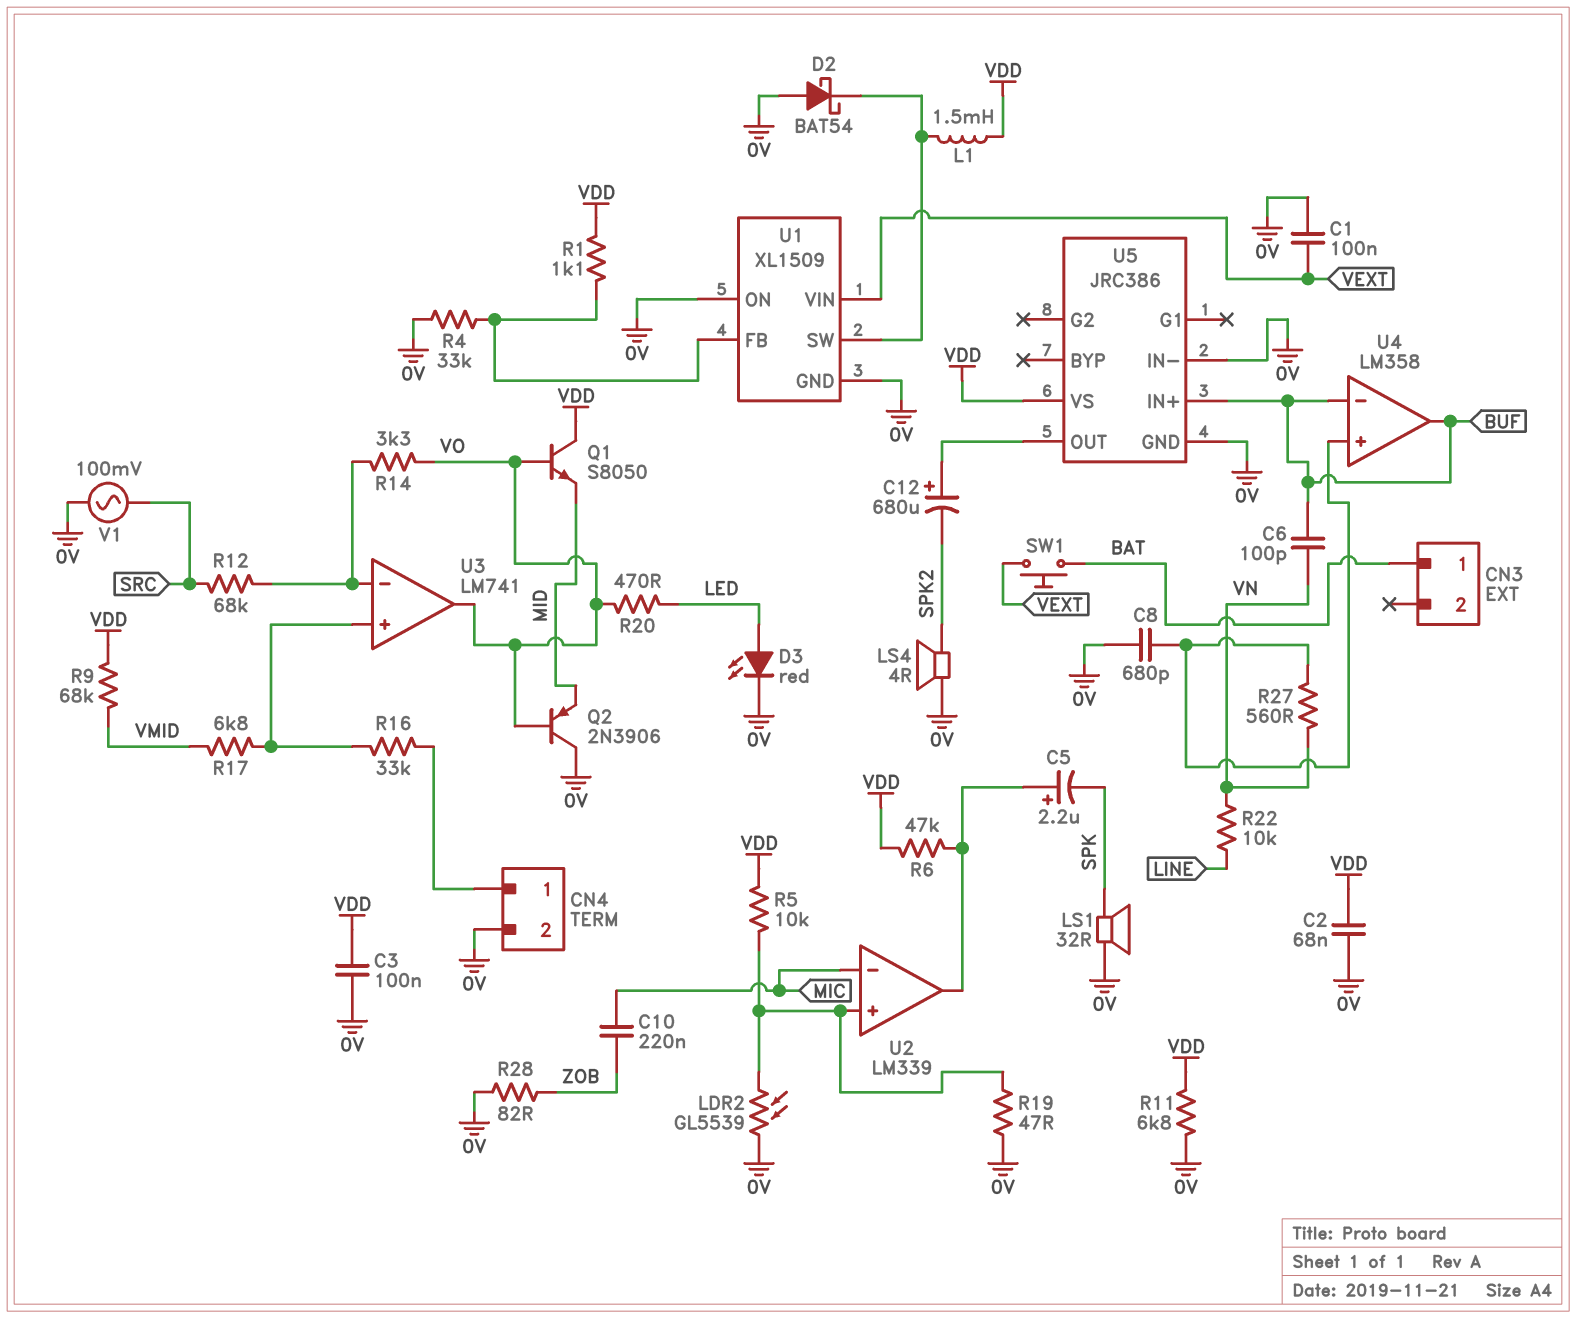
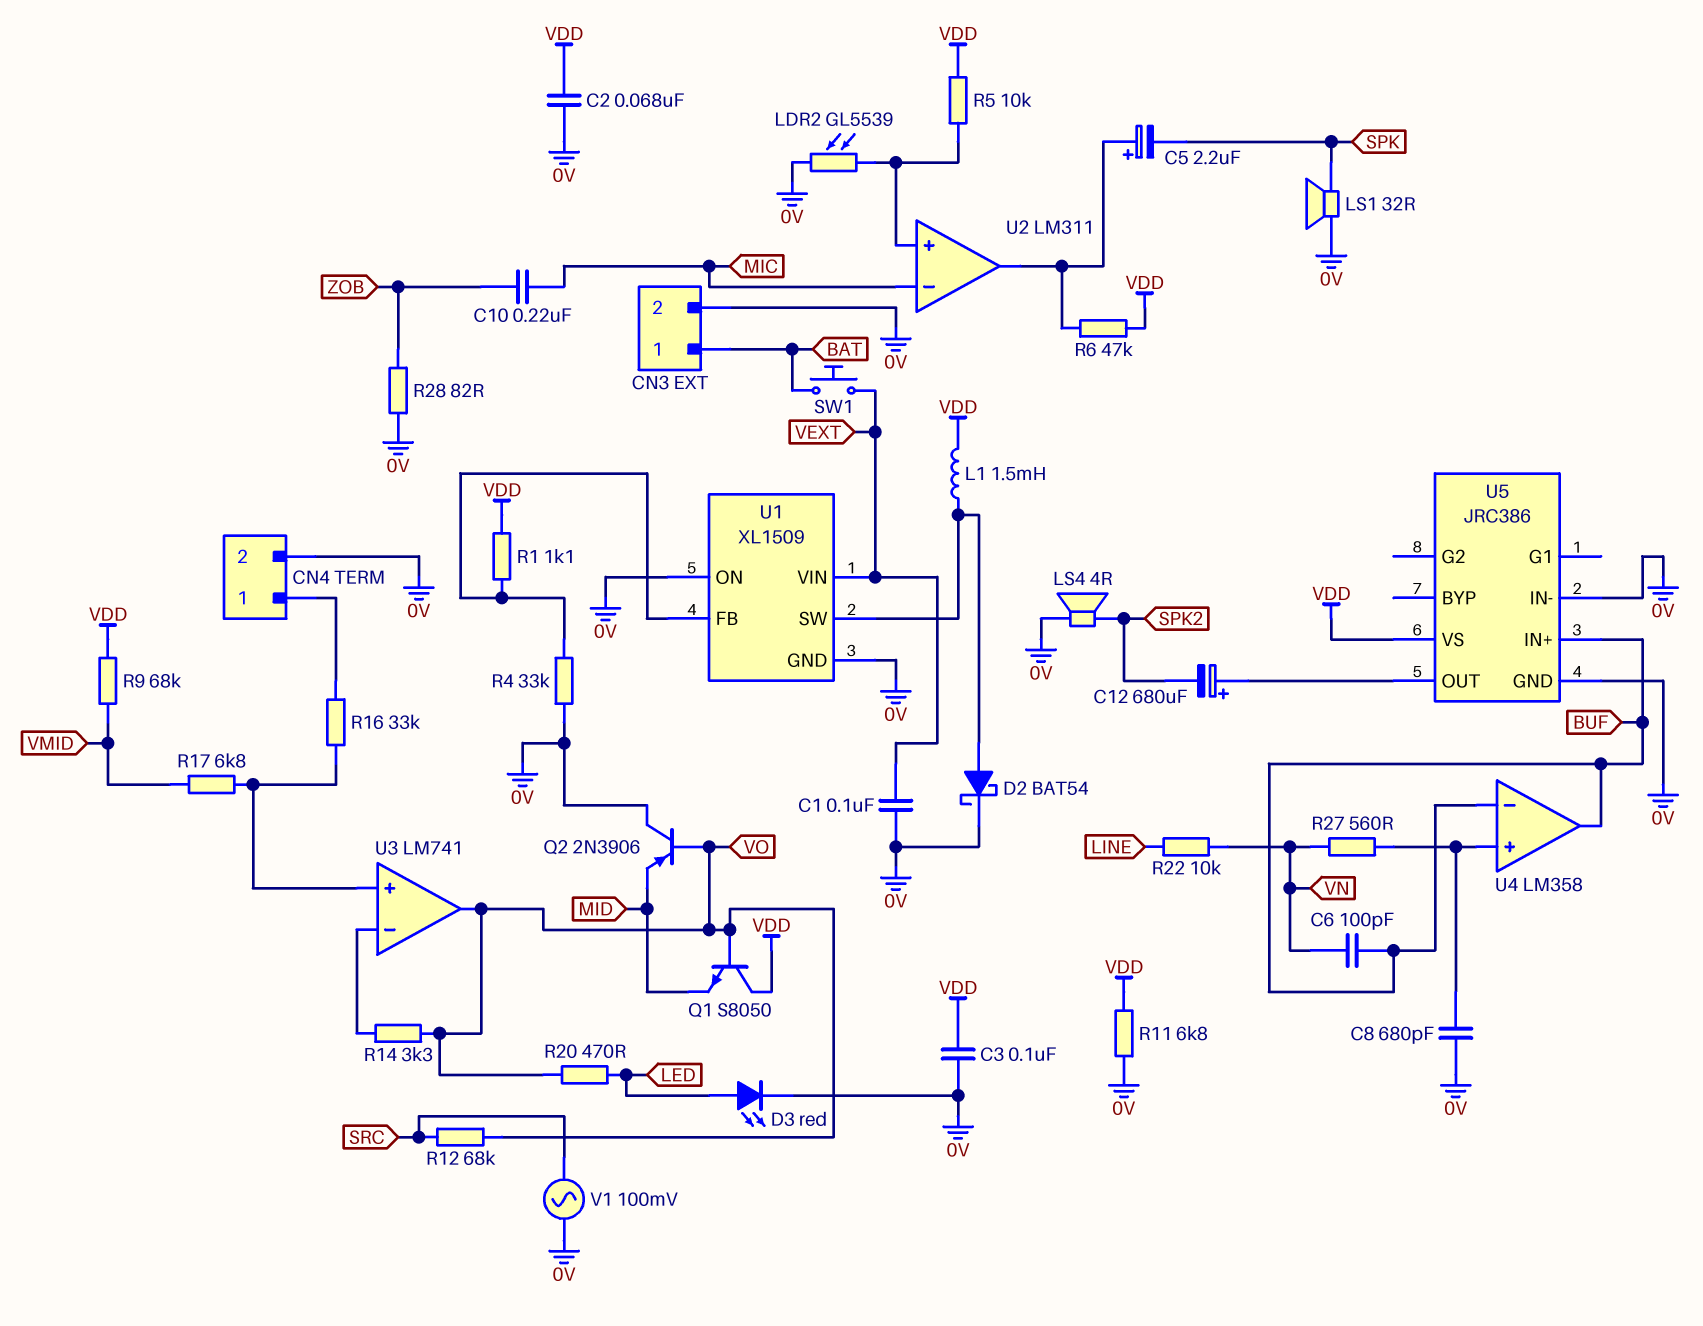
CN3 pin 2: none -> 0V
D2: schottky BAT54 (A 0V, K U1/SW) -> schottky BAT54 (A U1/SW, K 0V)
R12: 68k (SRC, U3/in-) -> 68k (SRC, VO)
R19: 47 (0V, U2/in+) -> none
U2: LM339 -> LM311

